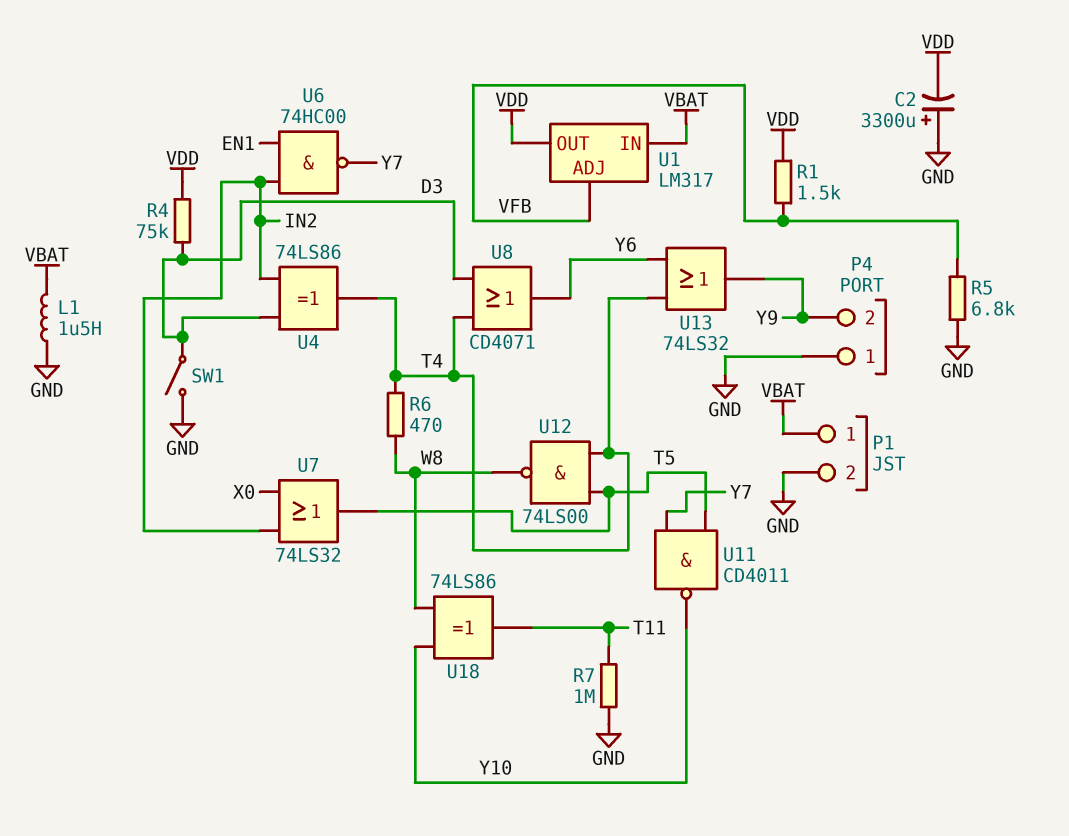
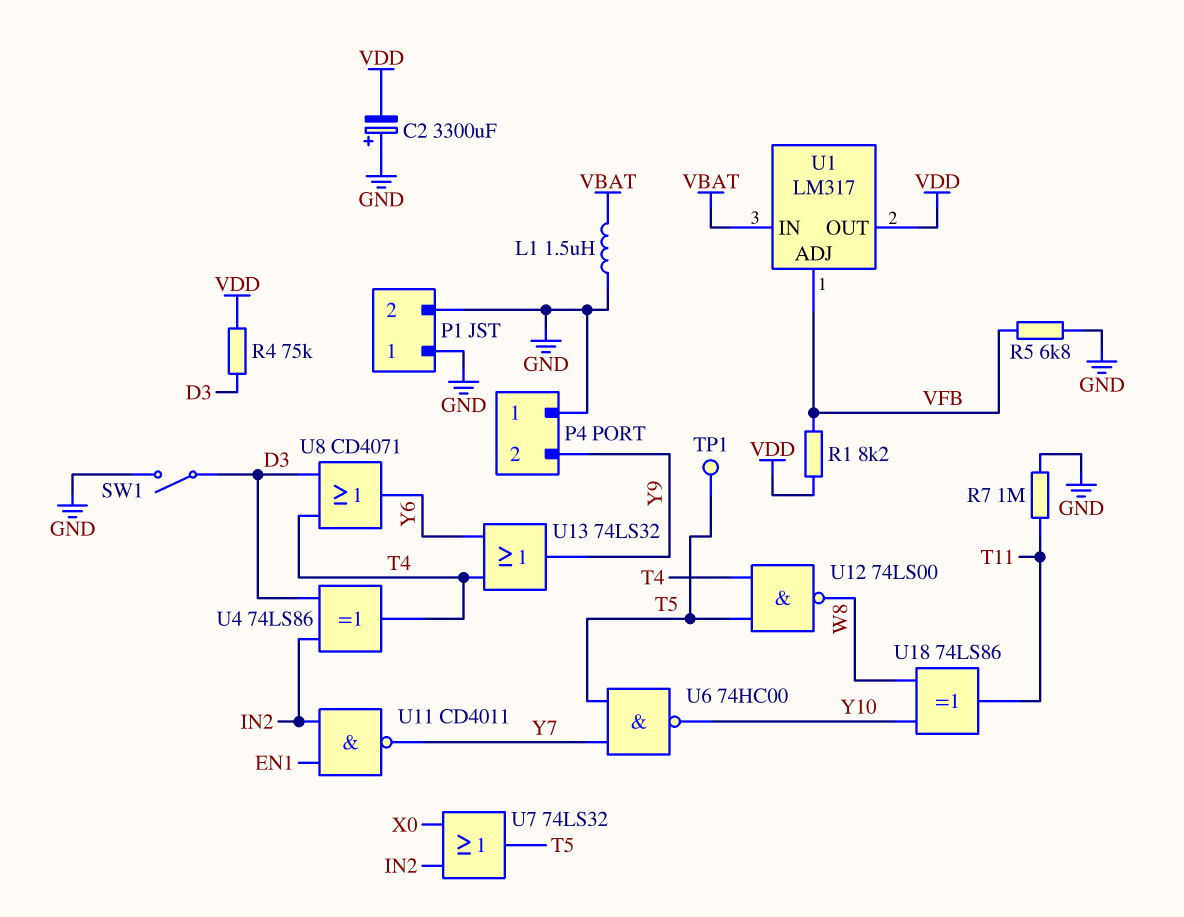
P1 pin 1: VBAT -> GND
R1: 1.5k (VDD, VFB) -> 8.2k (VDD, VFB)
R6: 470 (T4, W8) -> none
TP1: none -> test point (T5)
U6: NAND 74HC00 (in EN1, in IN2, out Y7) -> NAND 74HC00 (in T5, in Y7, out Y10)
U11: NAND CD4011 (in T5, in Y7, out Y10) -> NAND CD4011 (in EN1, in IN2, out Y7)

